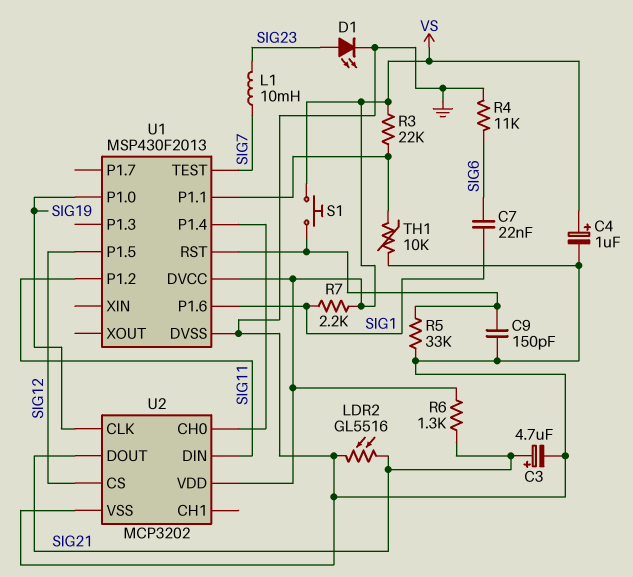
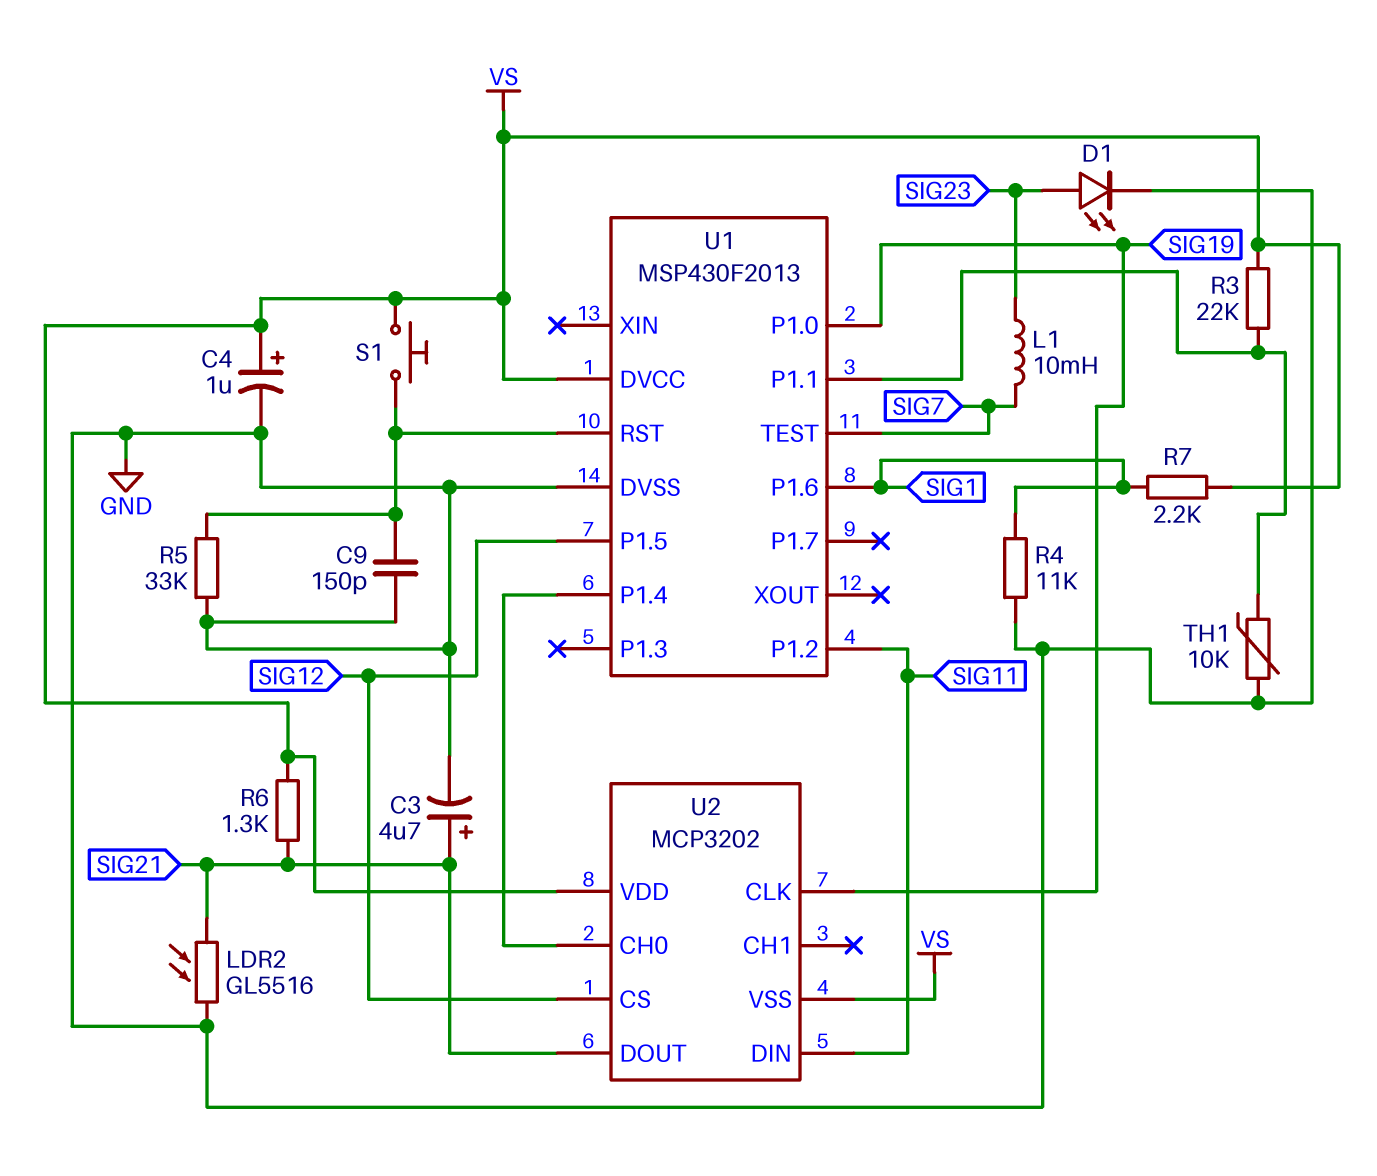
C7: 22nF (SIG1, SIG6) -> none
R4: 11k (GND, SIG6) -> 11k (GND, SIG1)
U2 pin VSS: GND -> VS

